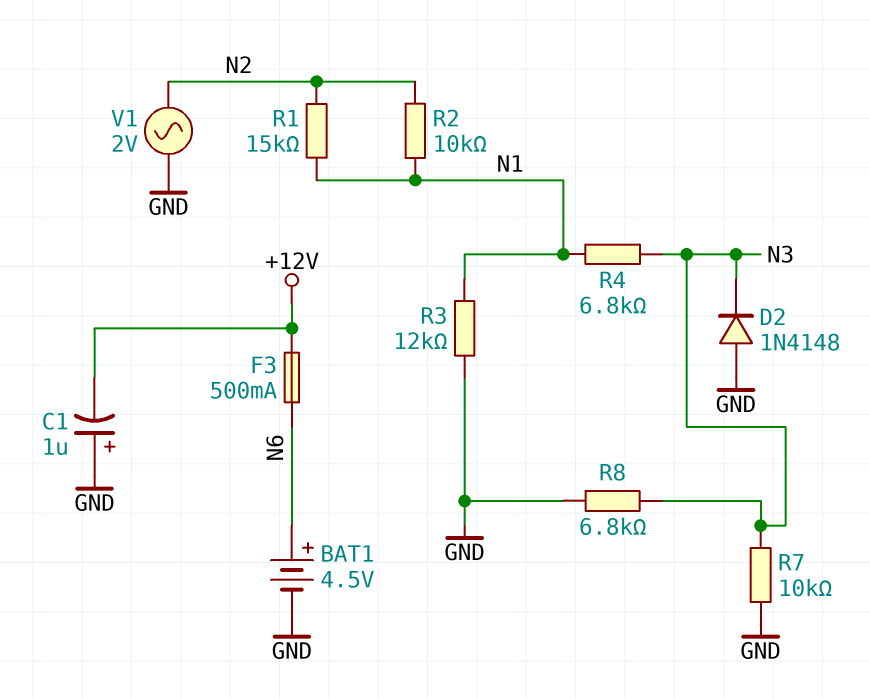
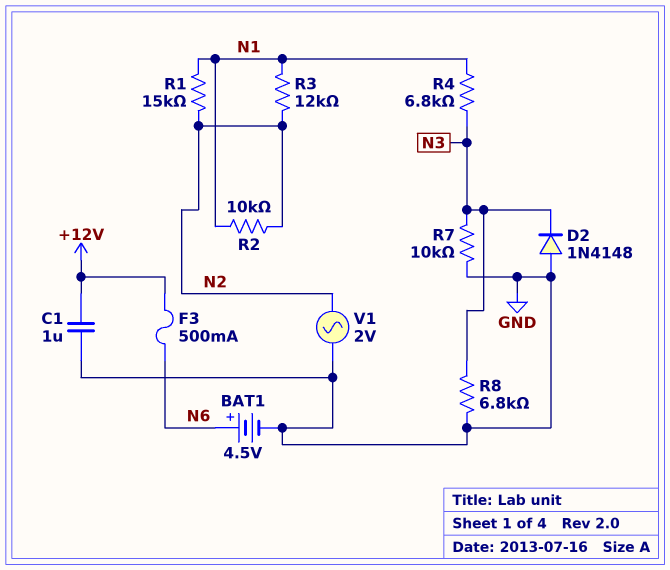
C1: 1uF (plus GND, minus +12V) -> 1uF (+12V, GND)
R3: 12k (GND, N1) -> 12k (N1, N2)

